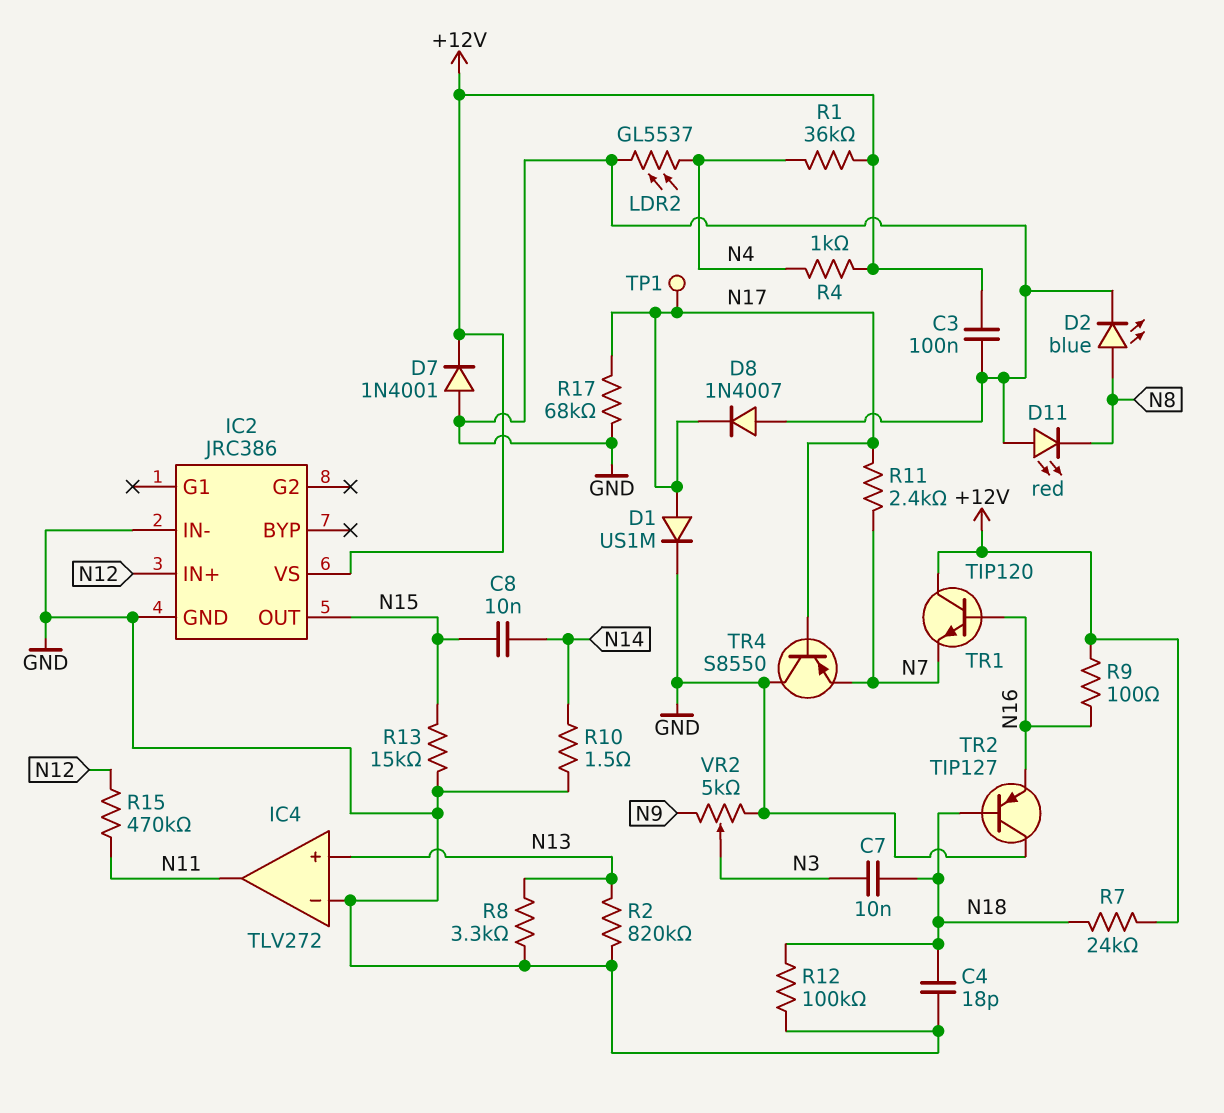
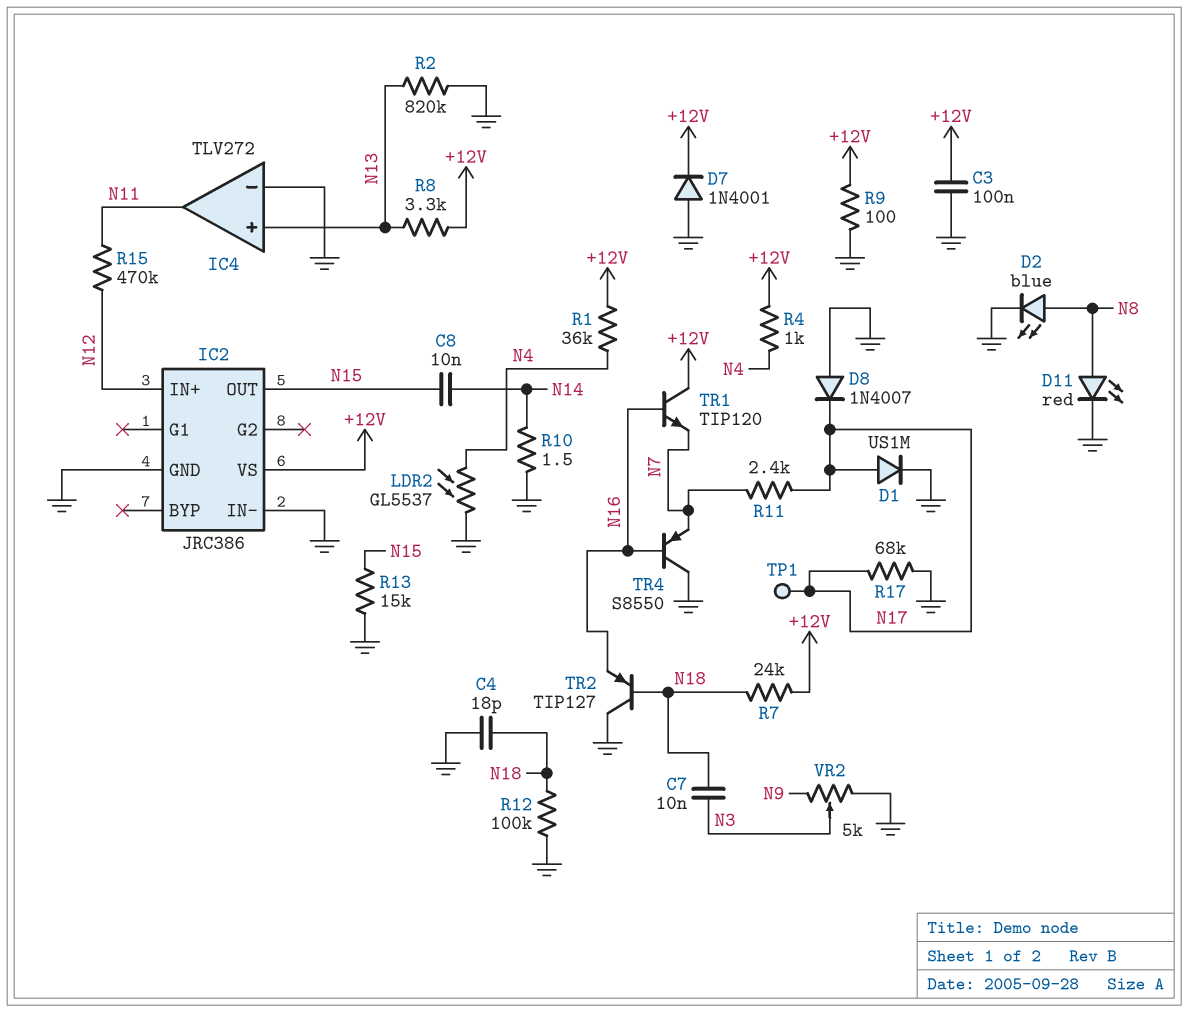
D11: LED red (A GND, K N8) -> LED red (A N8, K GND)
R8: 3.3k (GND, N13) -> 3.3k (+12V, N13)
R9: 100 (+12V, N16) -> 100 (+12V, GND)
TR4: PNP S8550 (B N17, C GND, E N7) -> PNP S8550 (B N16, C GND, E N7)

